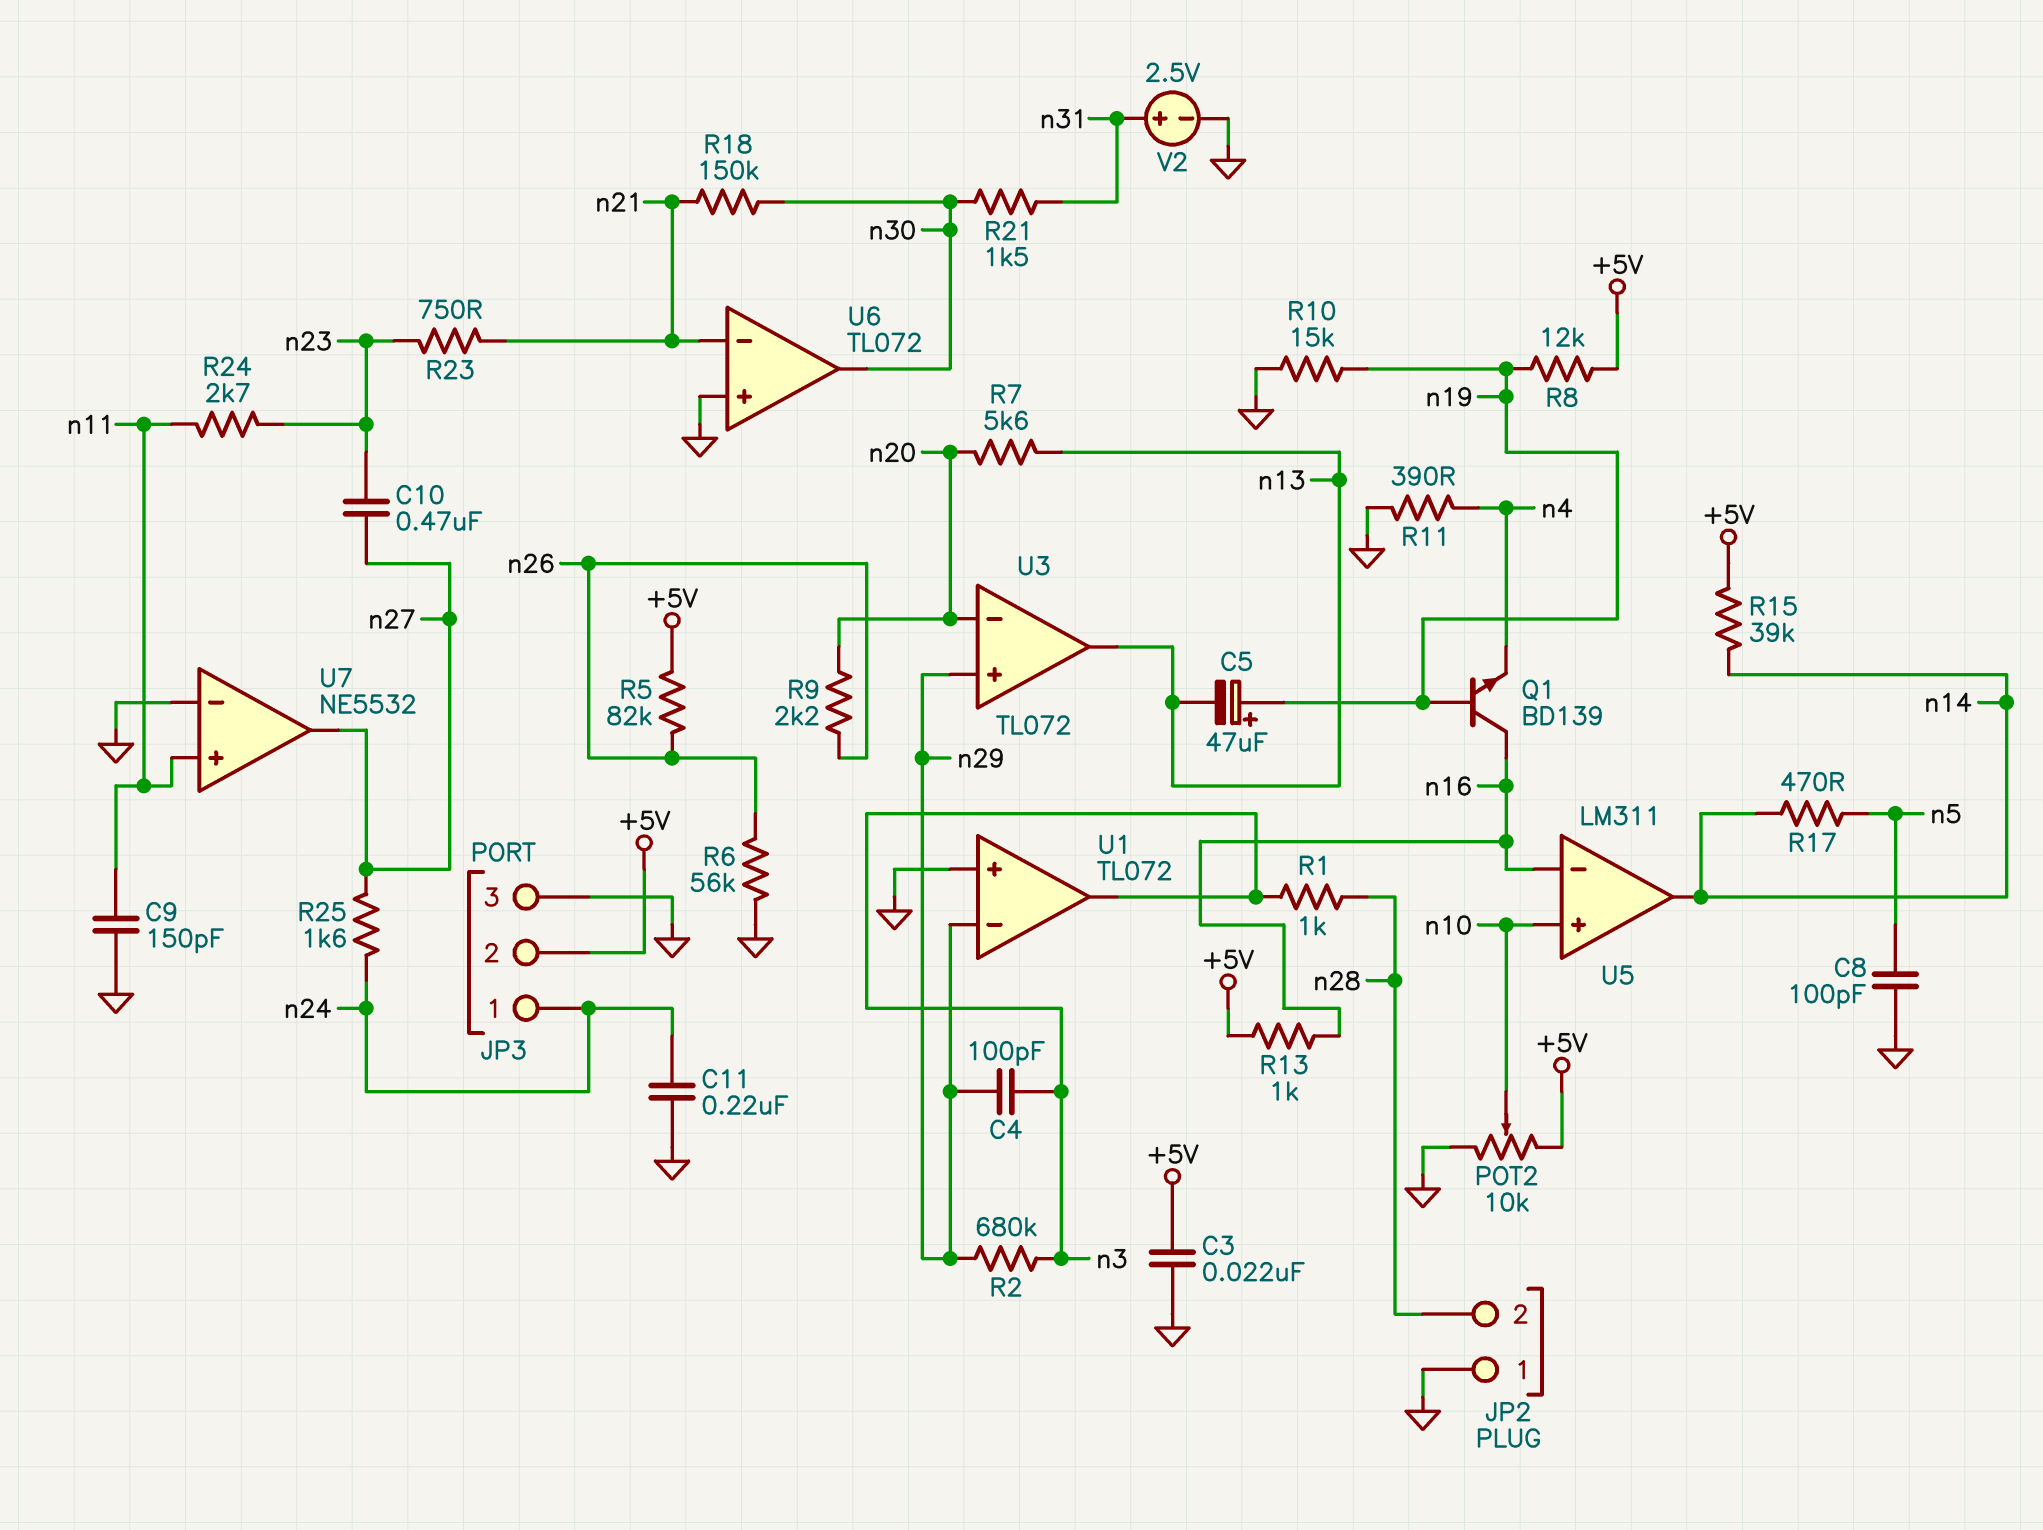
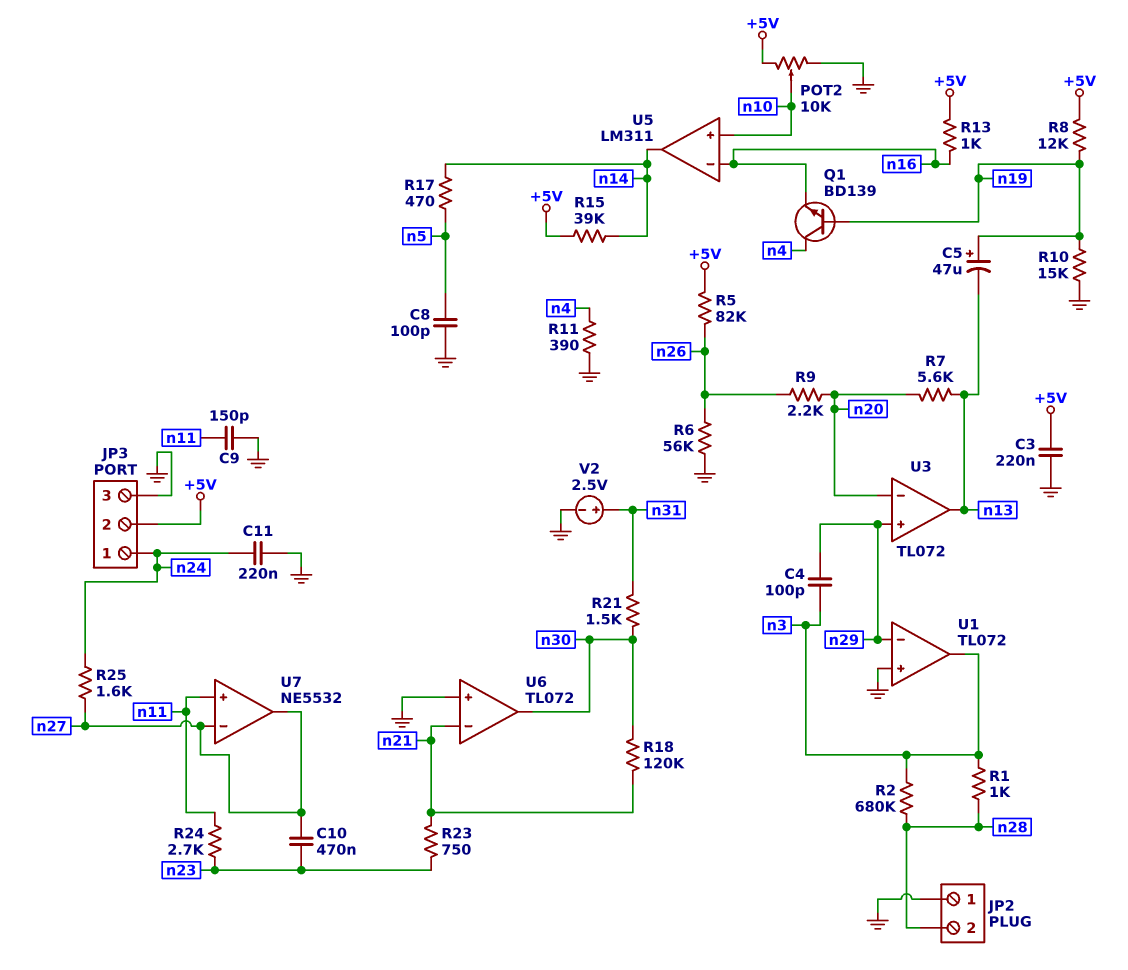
C3: 22nF (+5V, GND) -> 220nF (+5V, GND)
Q1: NPN BD139 (B n19, C n16, E n4) -> NPN BD139 (B n19, C n4, E n16)
R2: 680k (n3, n29) -> 680k (n3, n28)
R18: 150k (n21, n30) -> 120k (n21, n30)
U7 pin in-: GND -> n27

